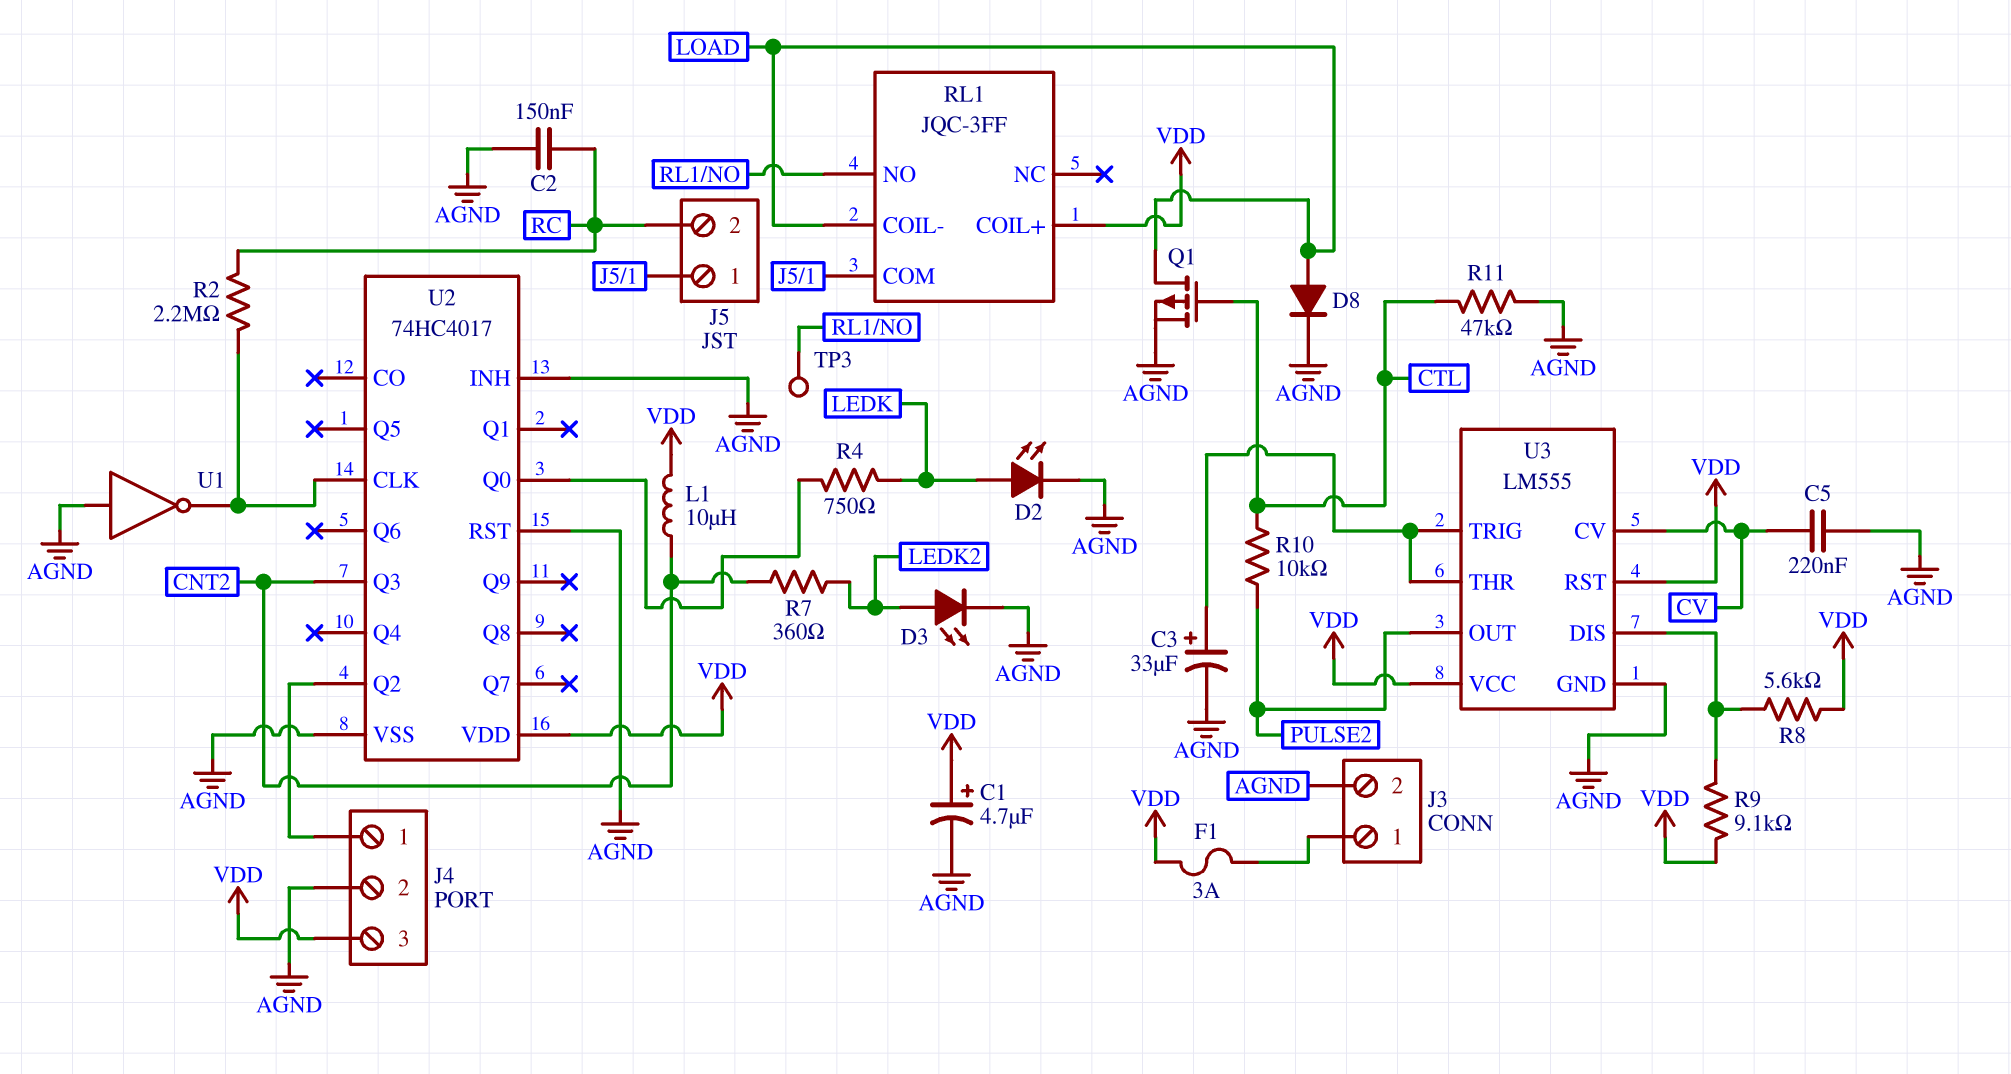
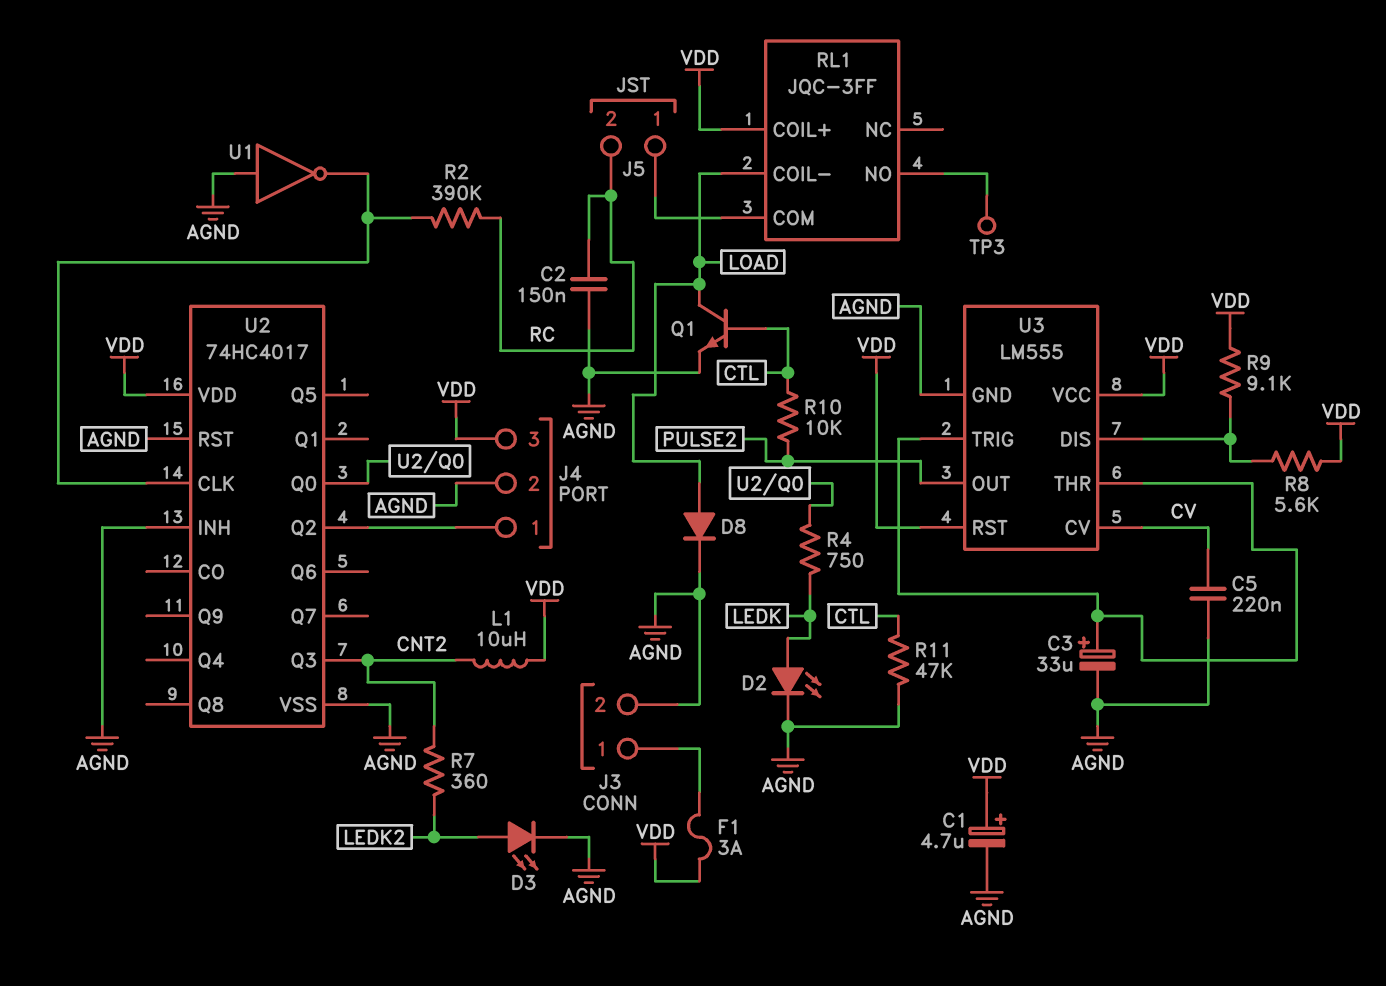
Q1: PMOS (G CTL, D LOAD, S AGND) -> NPN (B CTL, C LOAD, E AGND)
R2: 2.2M (RC, U2/CLK) -> 390k (RC, U2/CLK)

